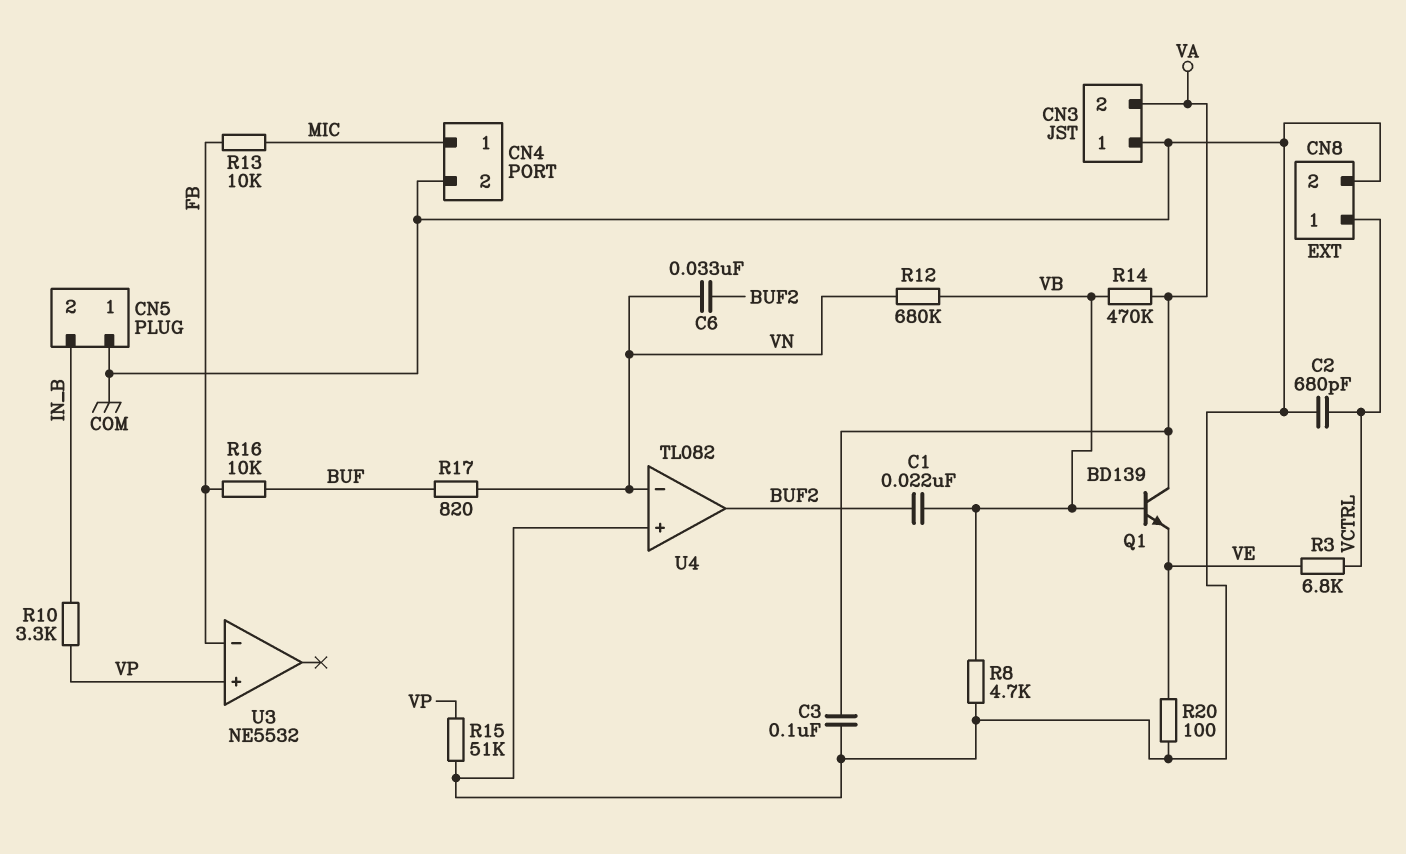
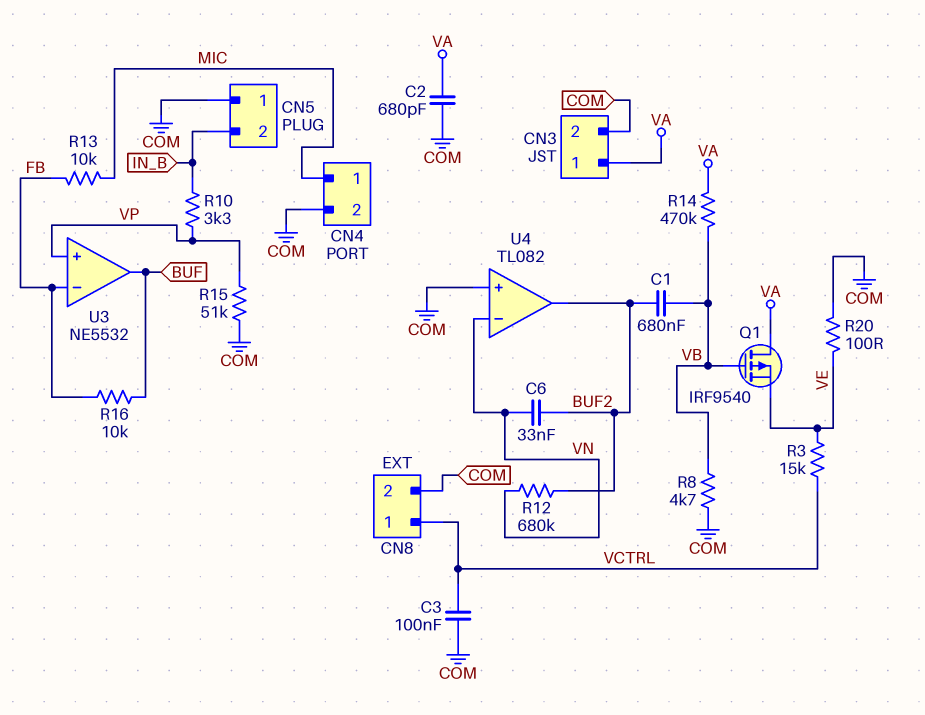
C1: 22nF (BUF2, VB) -> 680nF (BUF2, VB)
C2: 680pF (COM, VCTRL) -> 680pF (COM, VA)
C3: 100nF (COM, VA) -> 100nF (COM, VCTRL)
CN3 pin 1: COM -> VA
CN3 pin 2: VA -> COM
Q1: NPN BD139 (B VB, C VA, E VE) -> PMOS IRF9540 (G VB, D VA, S VE)
R3: 6.8k (VCTRL, VE) -> 15k (VCTRL, VE)
R12: 680k (VB, VN) -> 680k (BUF2, VN)
R17: 820 (BUF, VN) -> none
U3 pin out: none -> BUF

